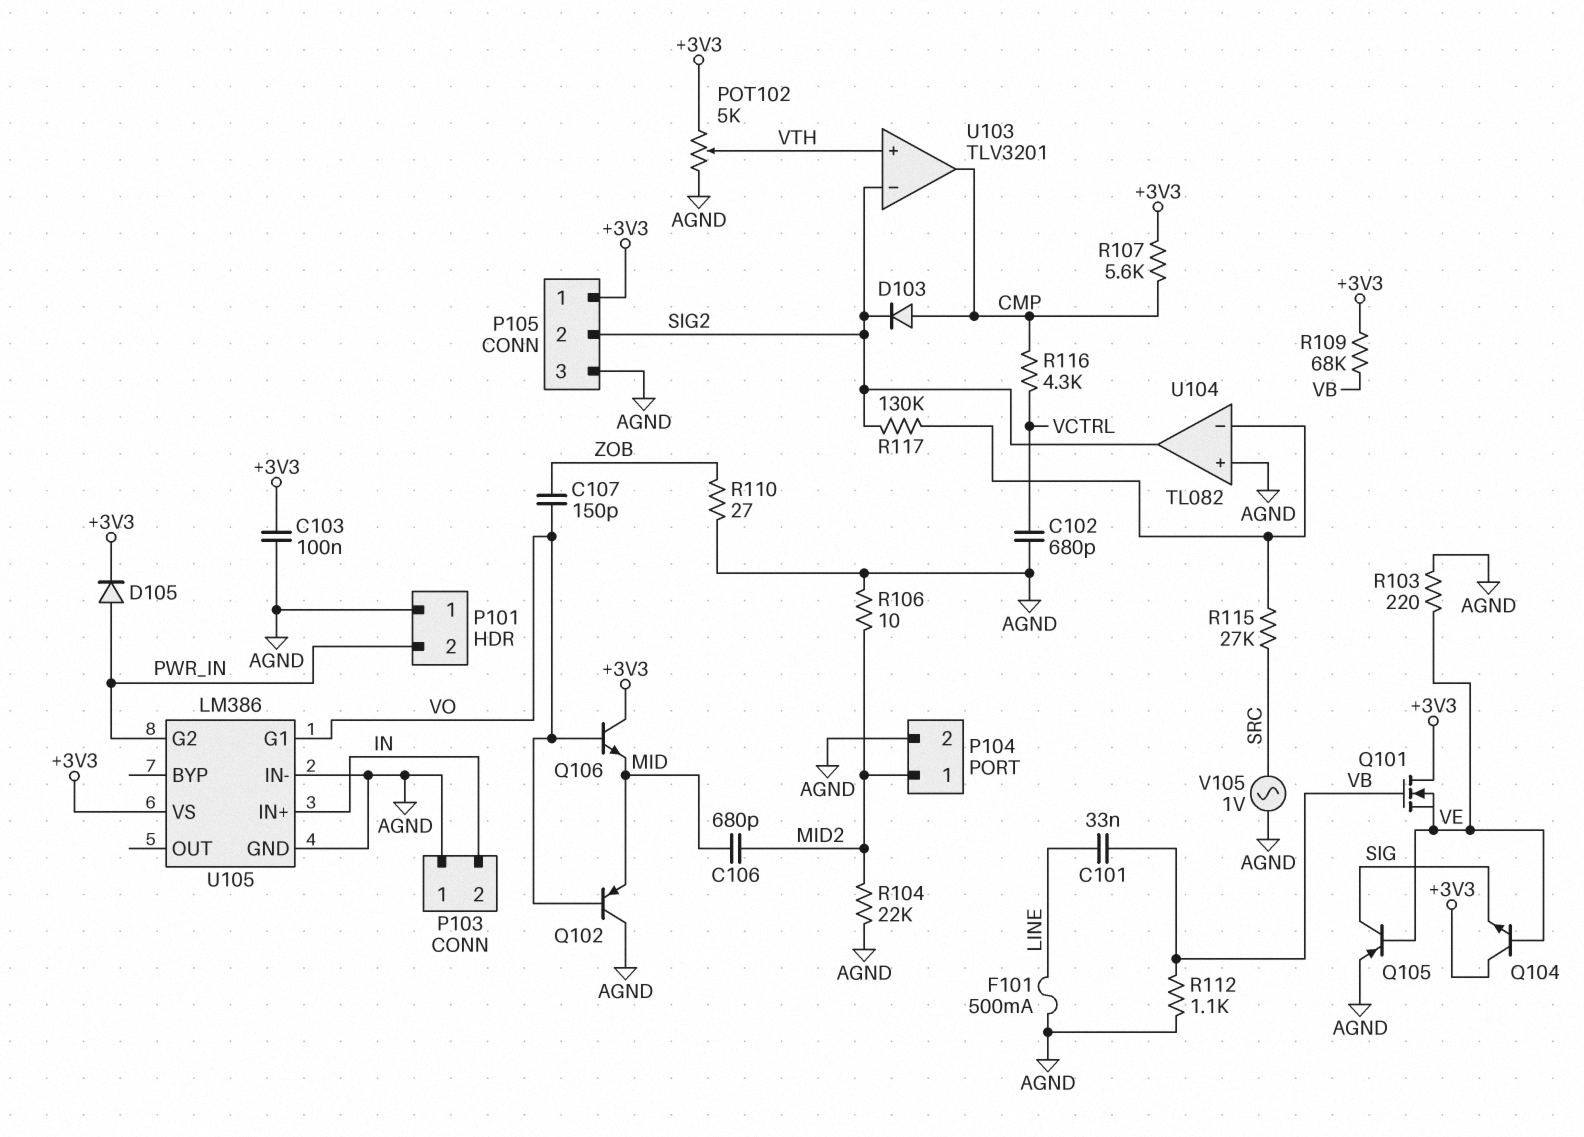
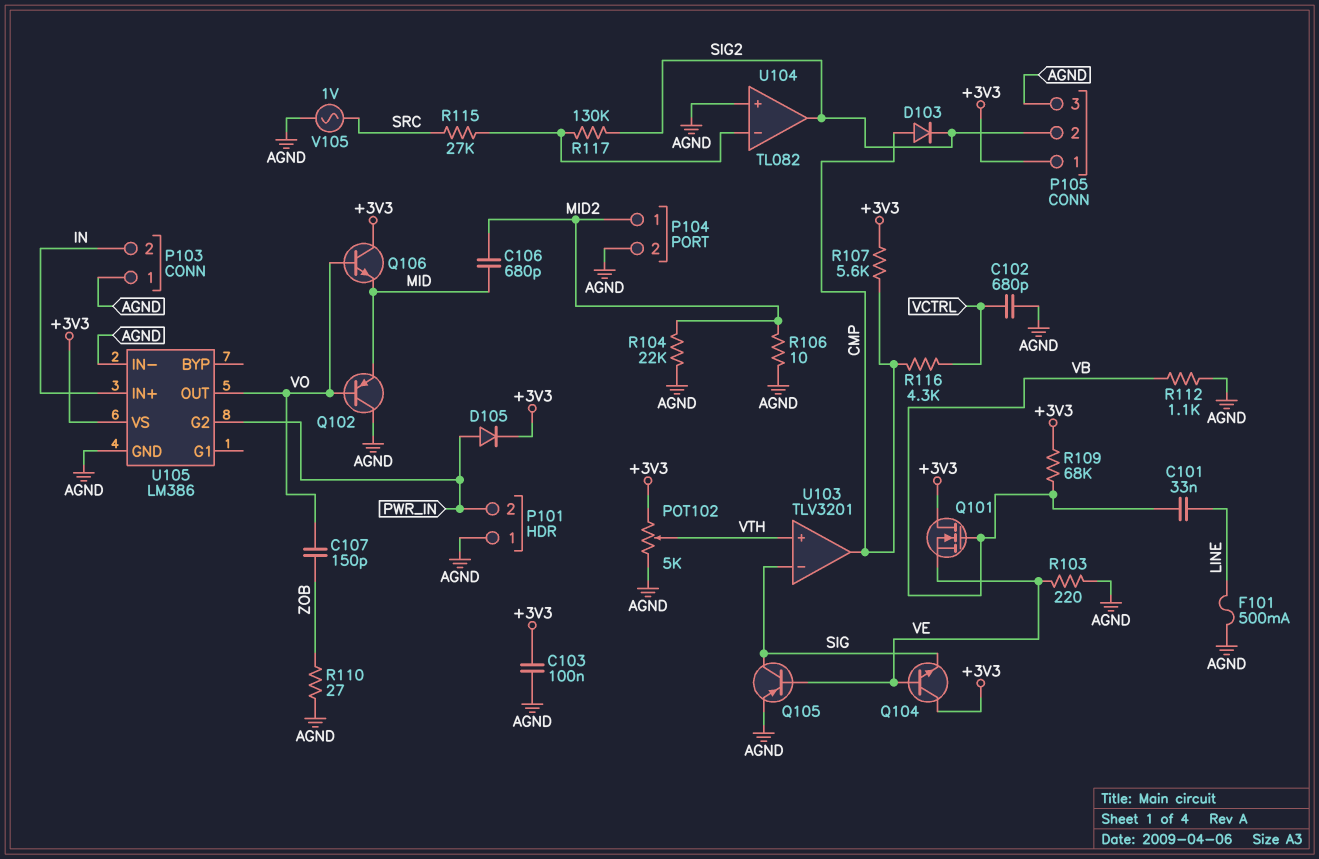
U103 pin in-: SIG2 -> SIG
U105 pin G1: VO -> none
U105 pin OUT: none -> VO

